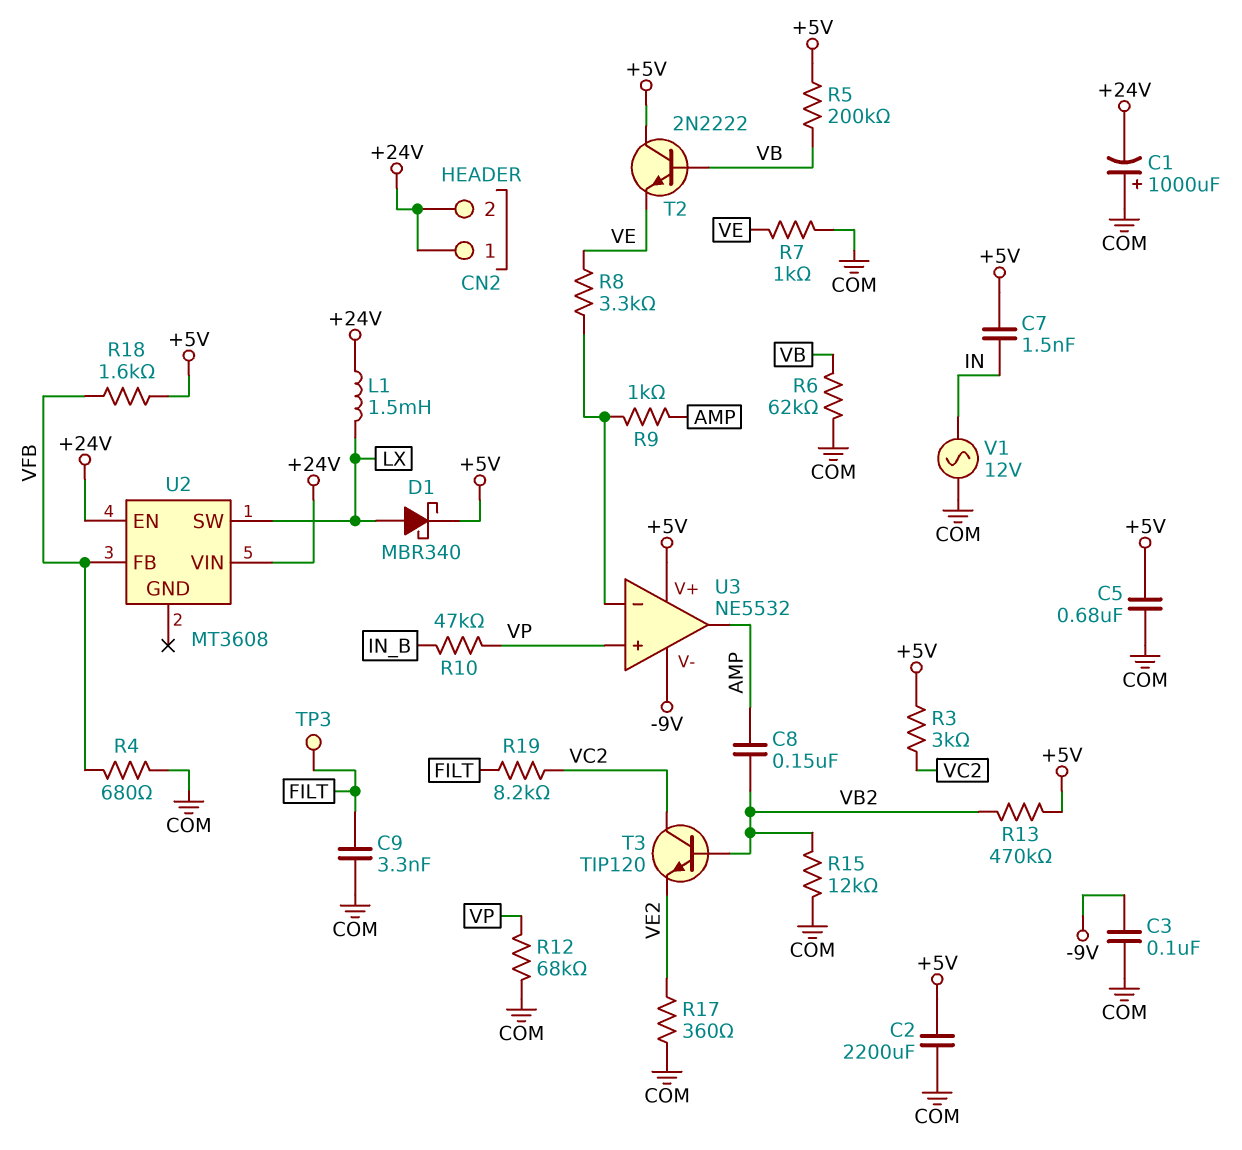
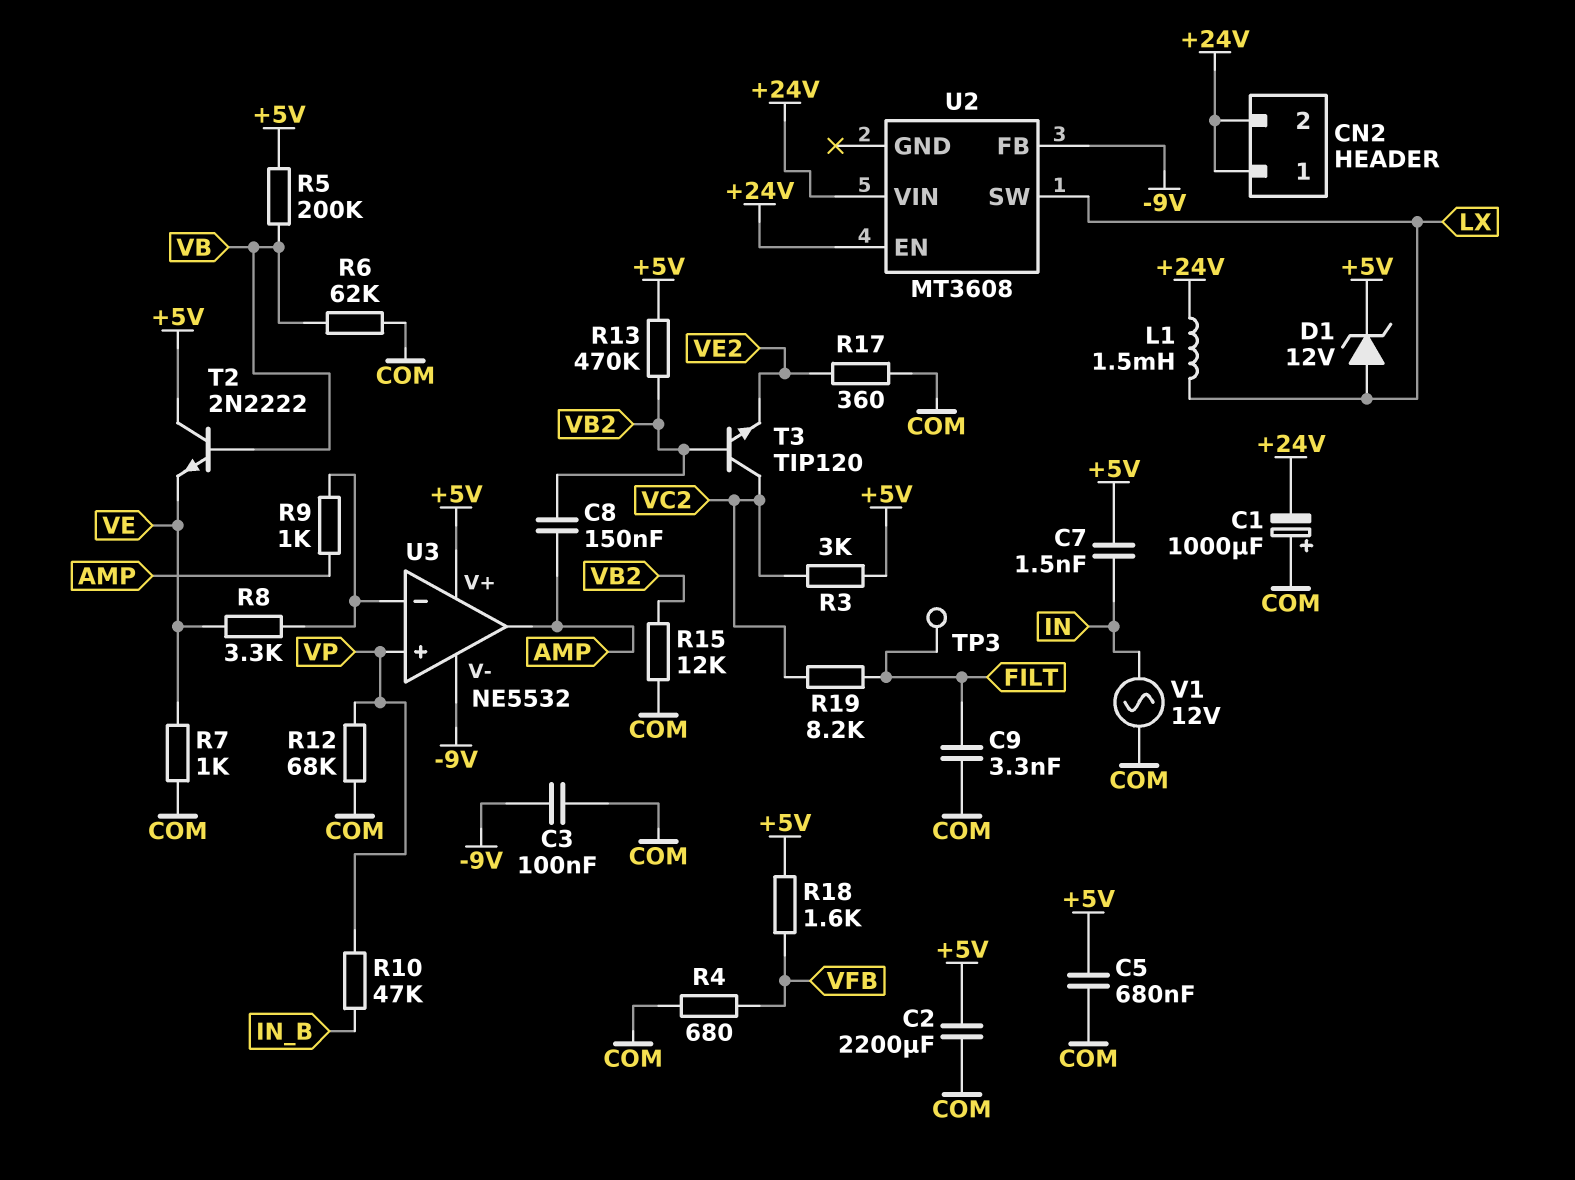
D1: schottky MBR340 (A LX, K +5V) -> zener 12V (A LX, K +5V)
U2 pin FB: VFB -> -9V

